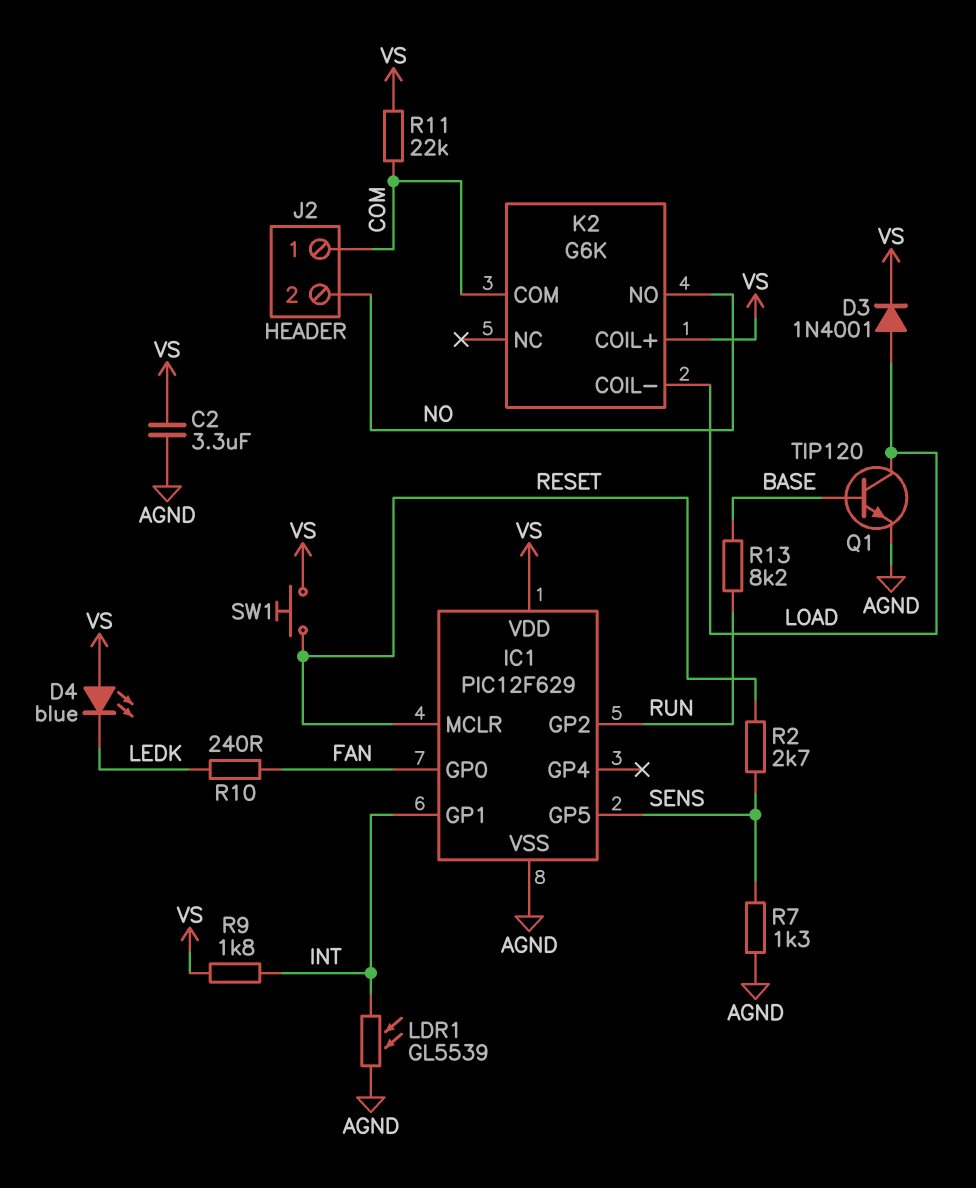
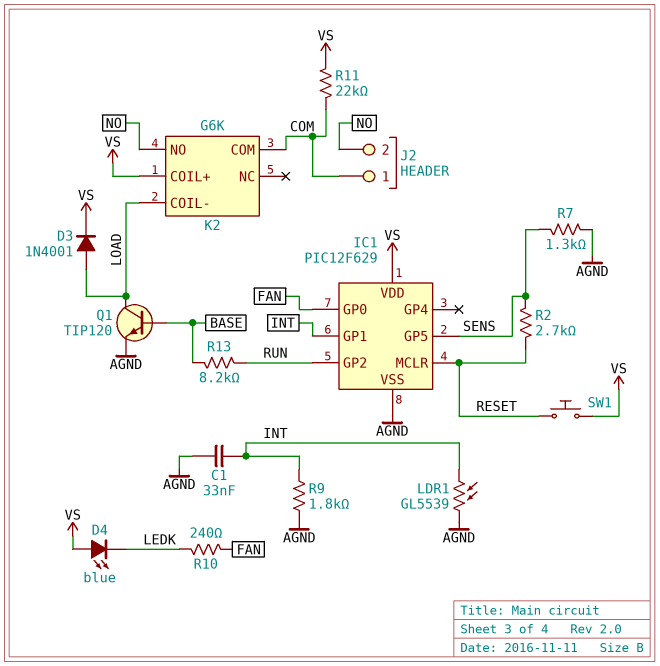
C1: none -> 33nF (AGND, INT)
C2: 3.3uF (AGND, VS) -> none
R9: 1.8k (INT, VS) -> 1.8k (AGND, INT)

